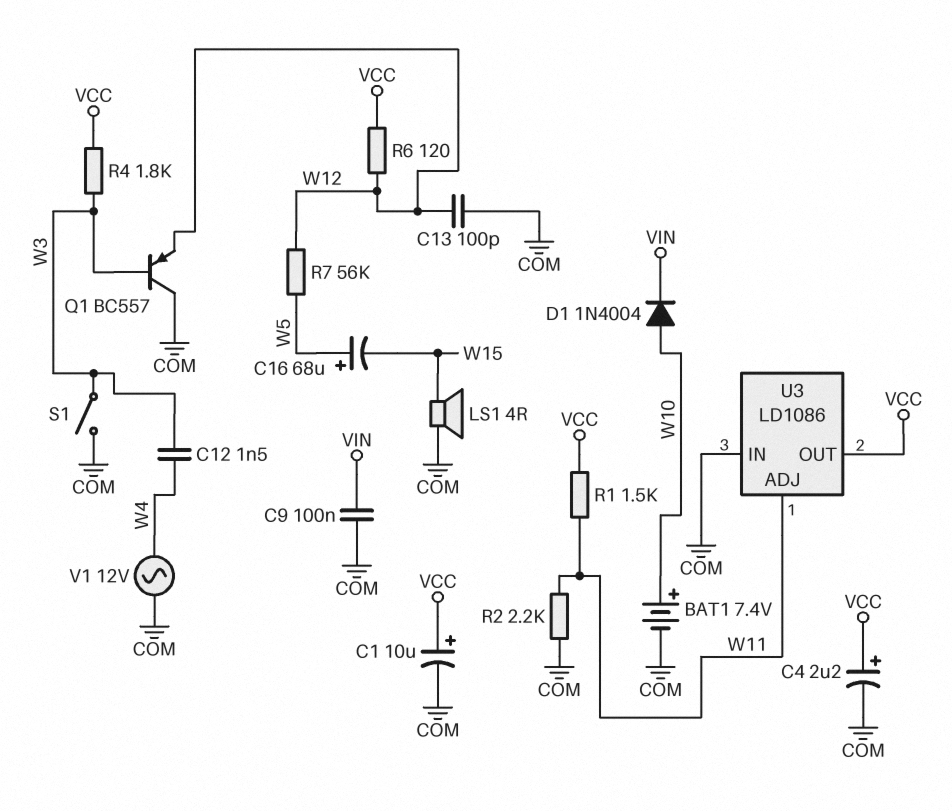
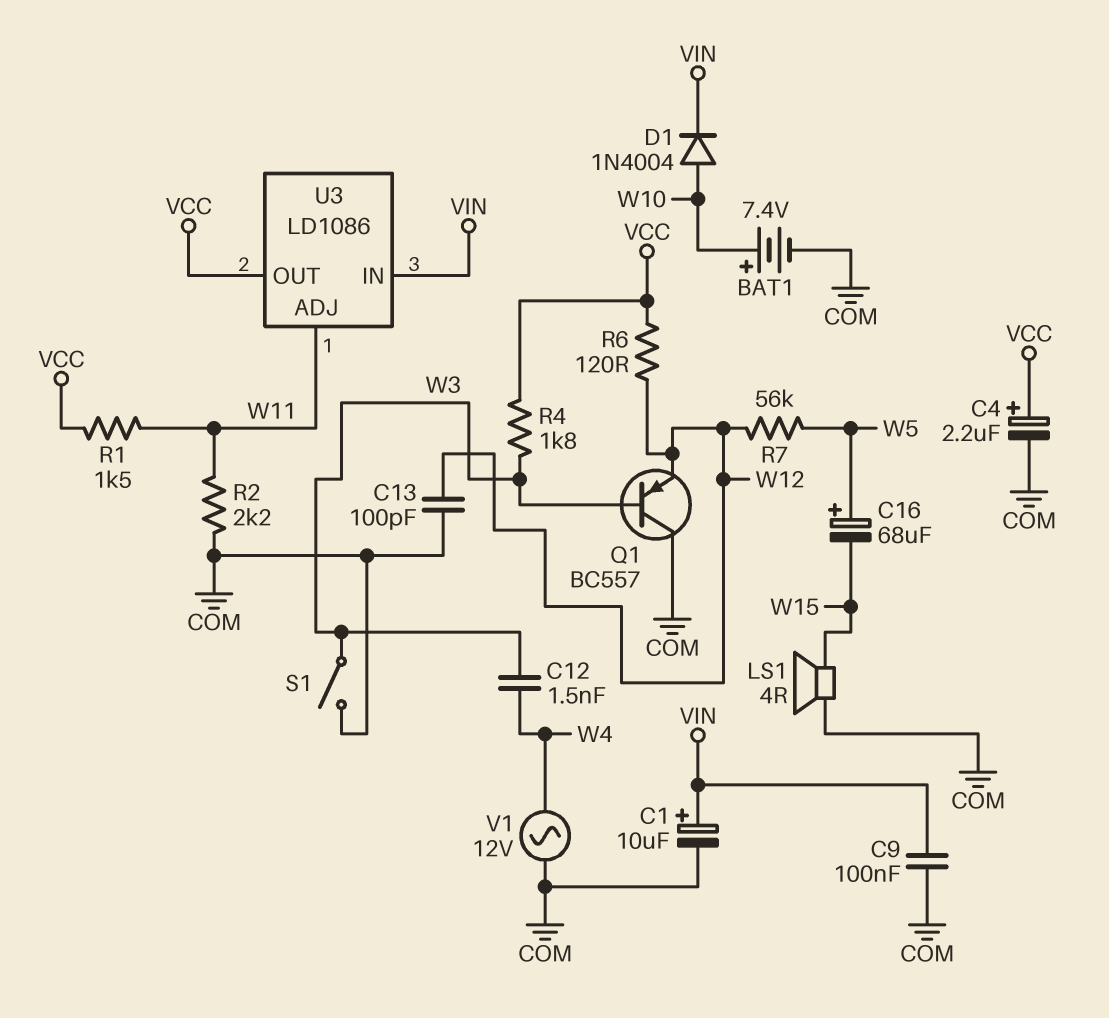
C1: 10uF (plus VCC, minus COM) -> 10uF (plus VIN, minus COM)
U3 pin IN: COM -> VIN

